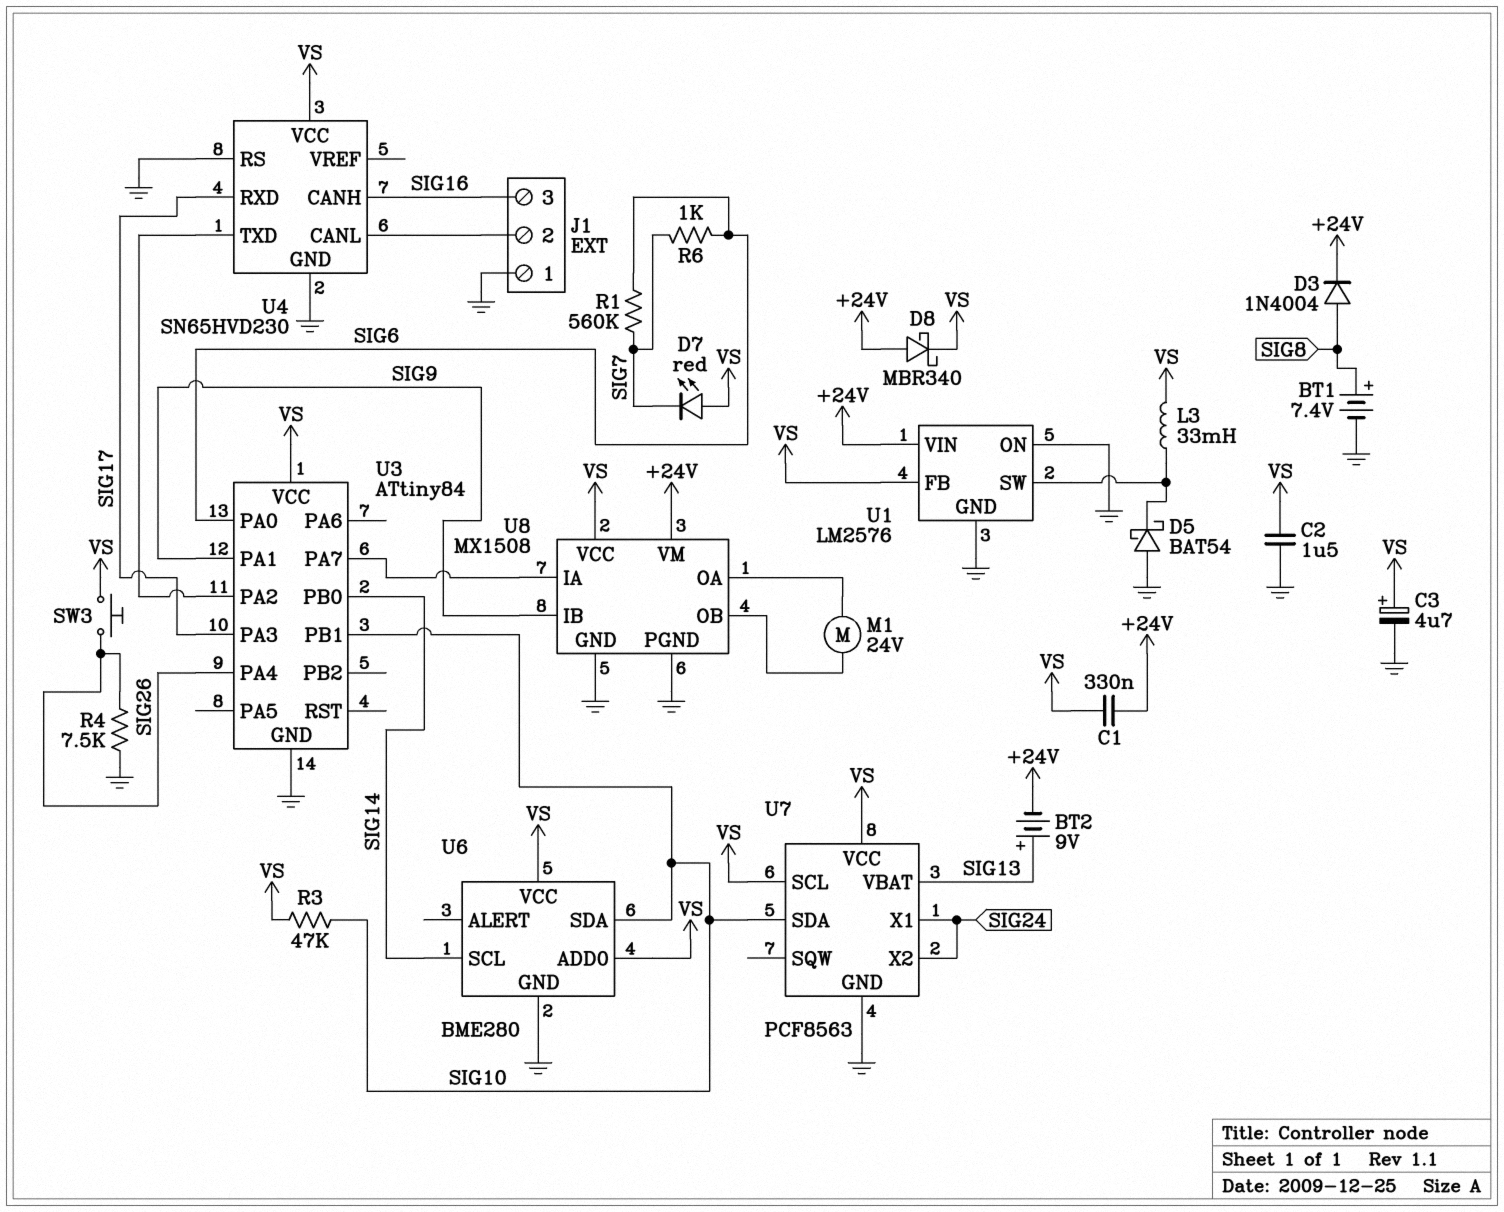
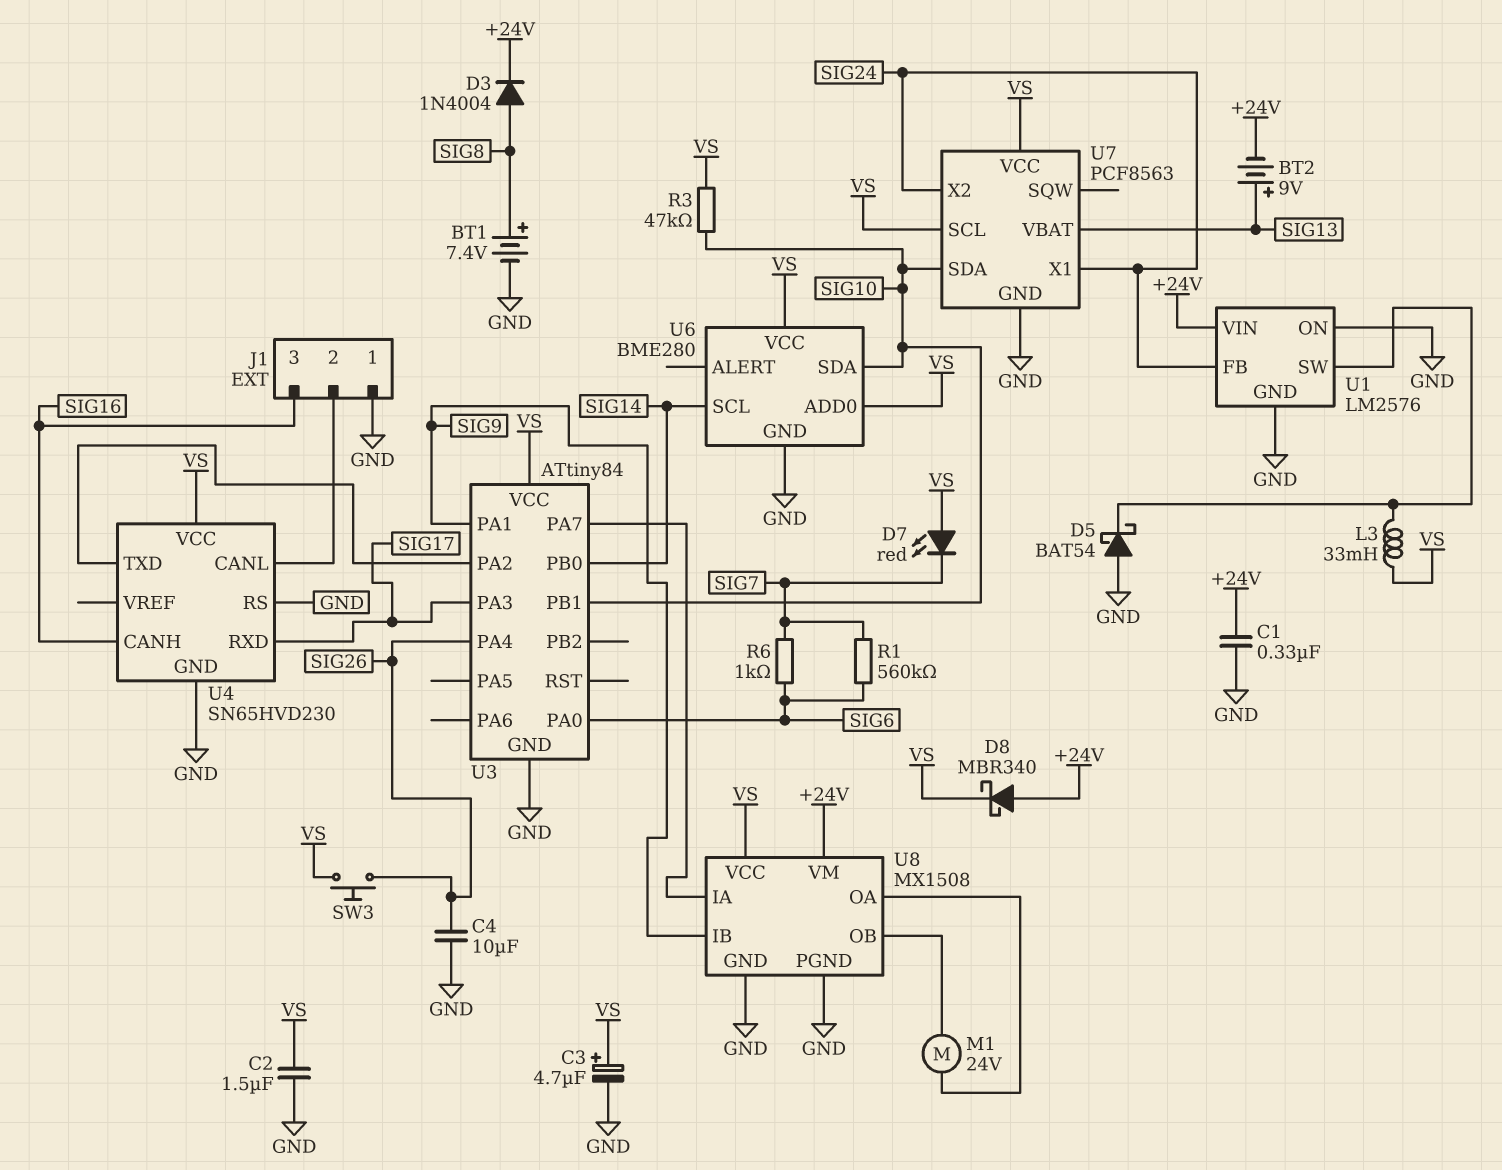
C1: 330nF (+24V, VS) -> 330nF (+24V, GND)
C4: none -> 10uF (GND, SIG26)
R4: 7.5k (GND, SIG26) -> none
U1 pin FB: VS -> SIG24

